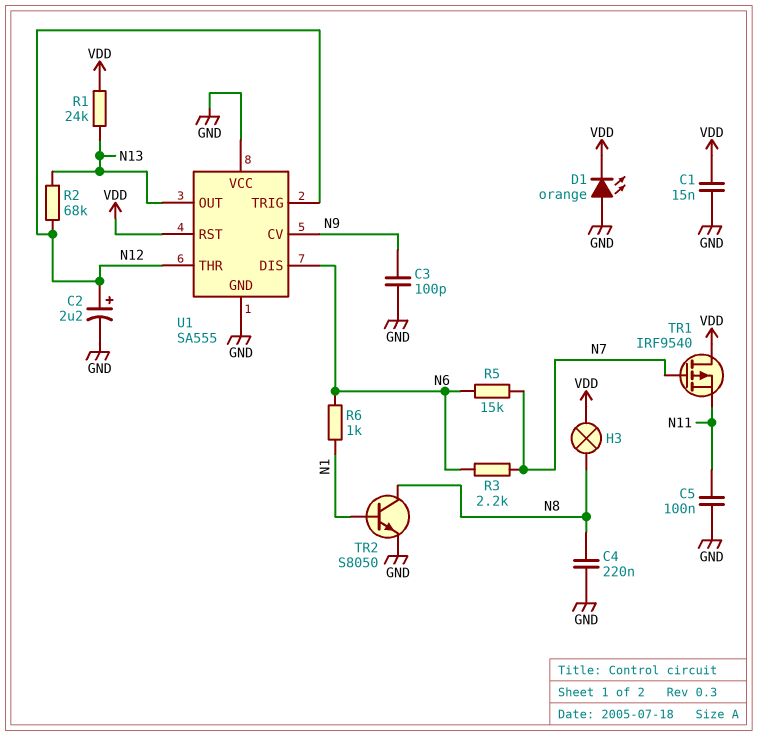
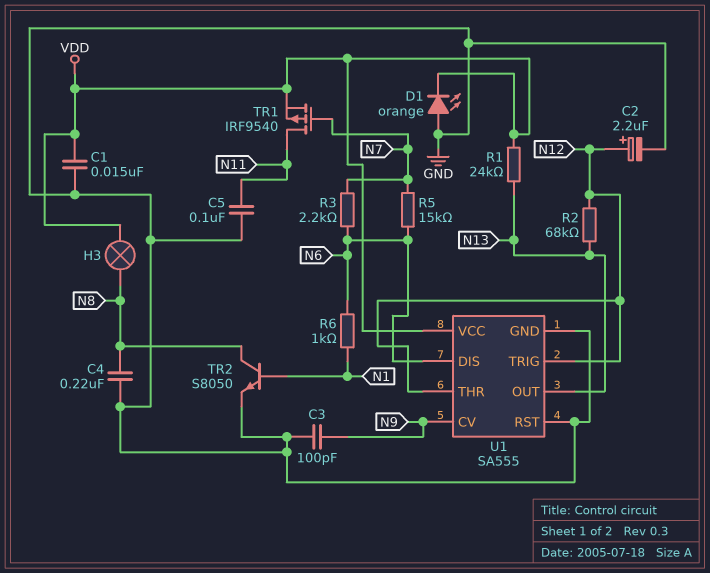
TR1: PMOS IRF9540 (G N7, D VDD, S N11) -> PMOS IRF9540 (G N7, D N11, S VDD)
U1 pin RST: VDD -> GND
U1 pin VCC: GND -> VDD

